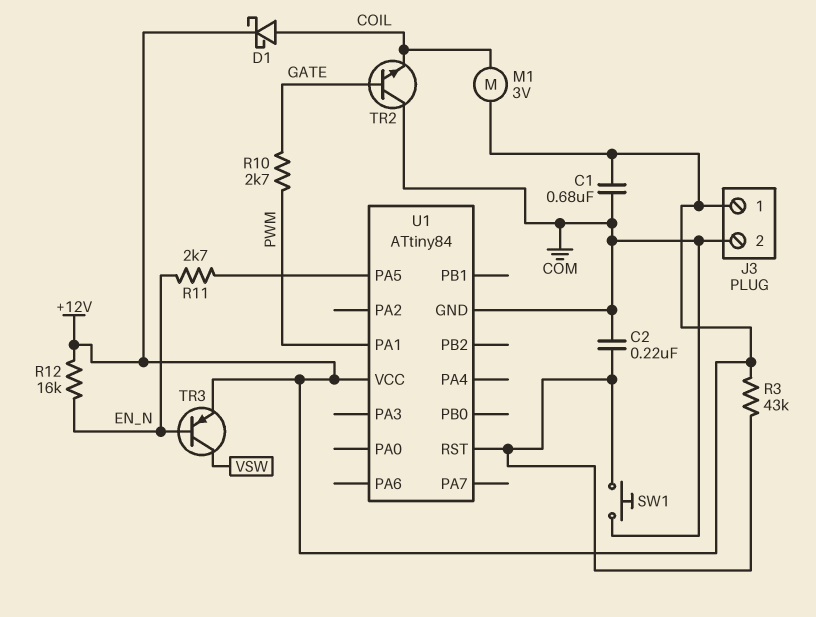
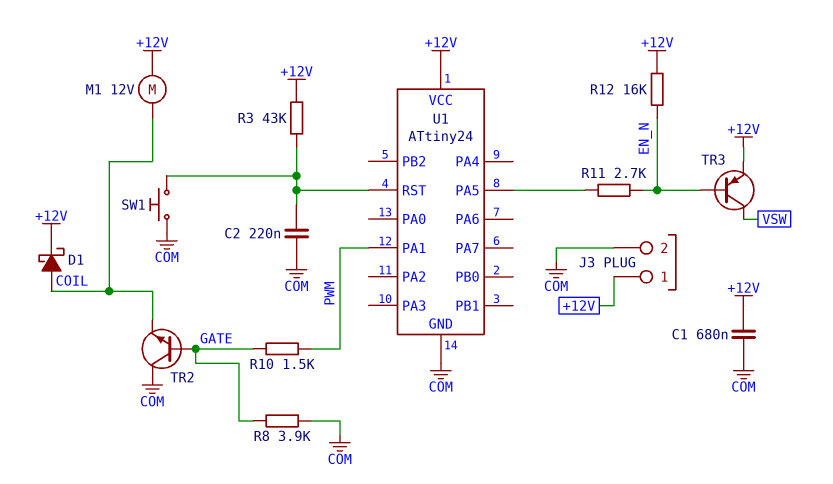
M1: motor 3V (+12V, COIL) -> motor 12V (+12V, COIL)
R8: none -> 3.9k (COM, GATE)
R10: 2.7k (GATE, PWM) -> 1.5k (GATE, PWM)
U1: ATtiny84 -> ATtiny24

